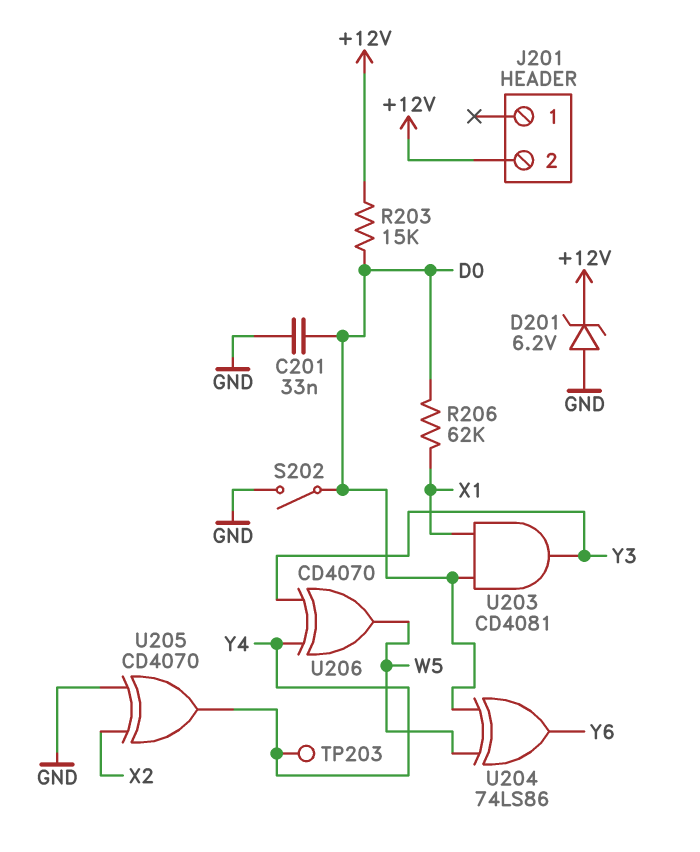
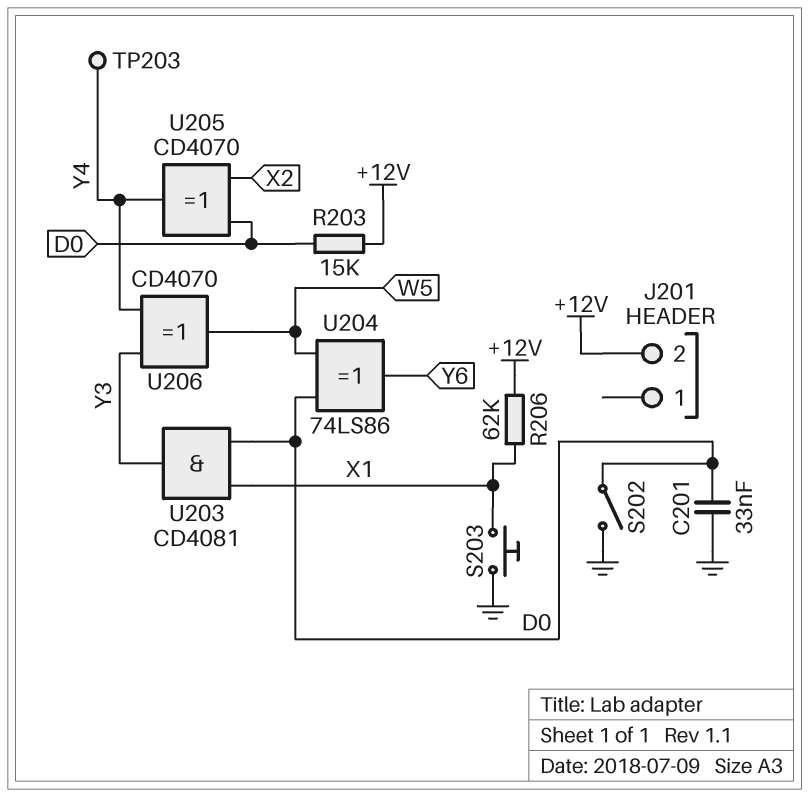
D201: zener 6.2V (A GND, K +12V) -> none
R206: 62k (D0, X1) -> 62k (+12V, X1)
S203: none -> button (GND, X1)
U205: XOR CD4070 (in GND, in X2, out Y4) -> XOR CD4070 (in D0, in X2, out Y4)

